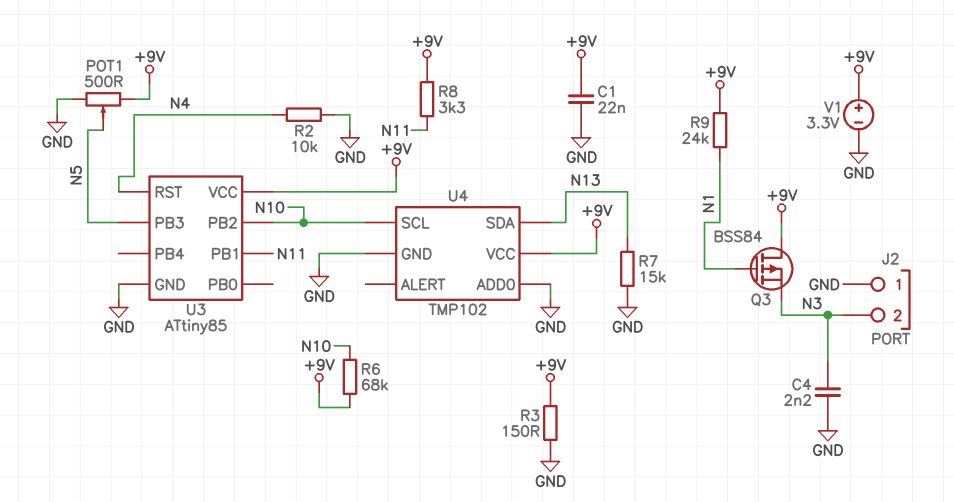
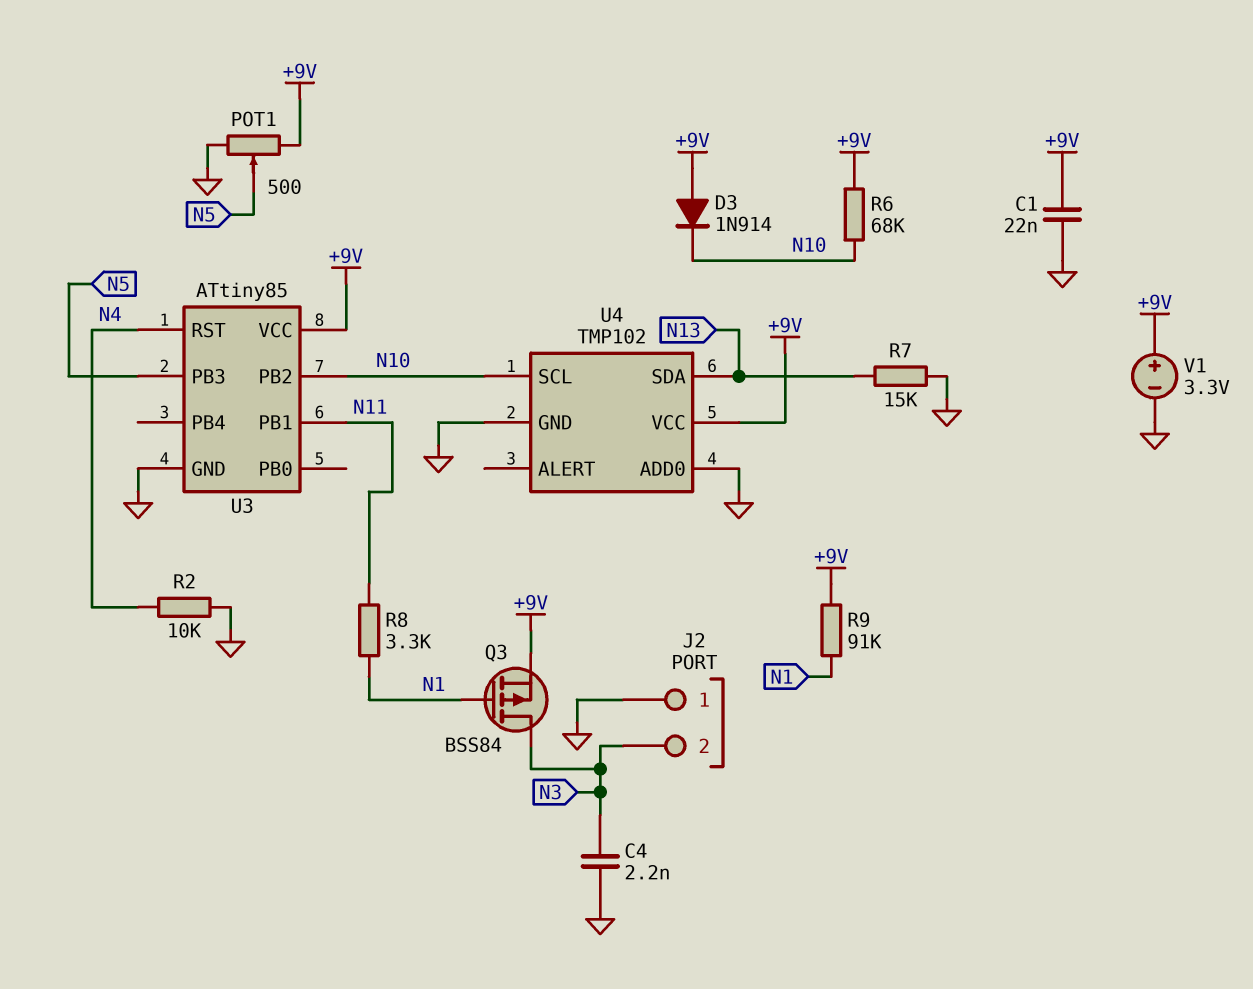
D3: none -> diode 1N914 (A +9V, K N10)
Q3: PMOS BSS84 (G N1, D +9V, S N3) -> PMOS BSS84 (G N1, D N3, S +9V)
R3: 150 (+9V, GND) -> none
R8: 3.3k (+9V, N11) -> 3.3k (N1, N11)
R9: 24k (+9V, N1) -> 91k (+9V, N1)

